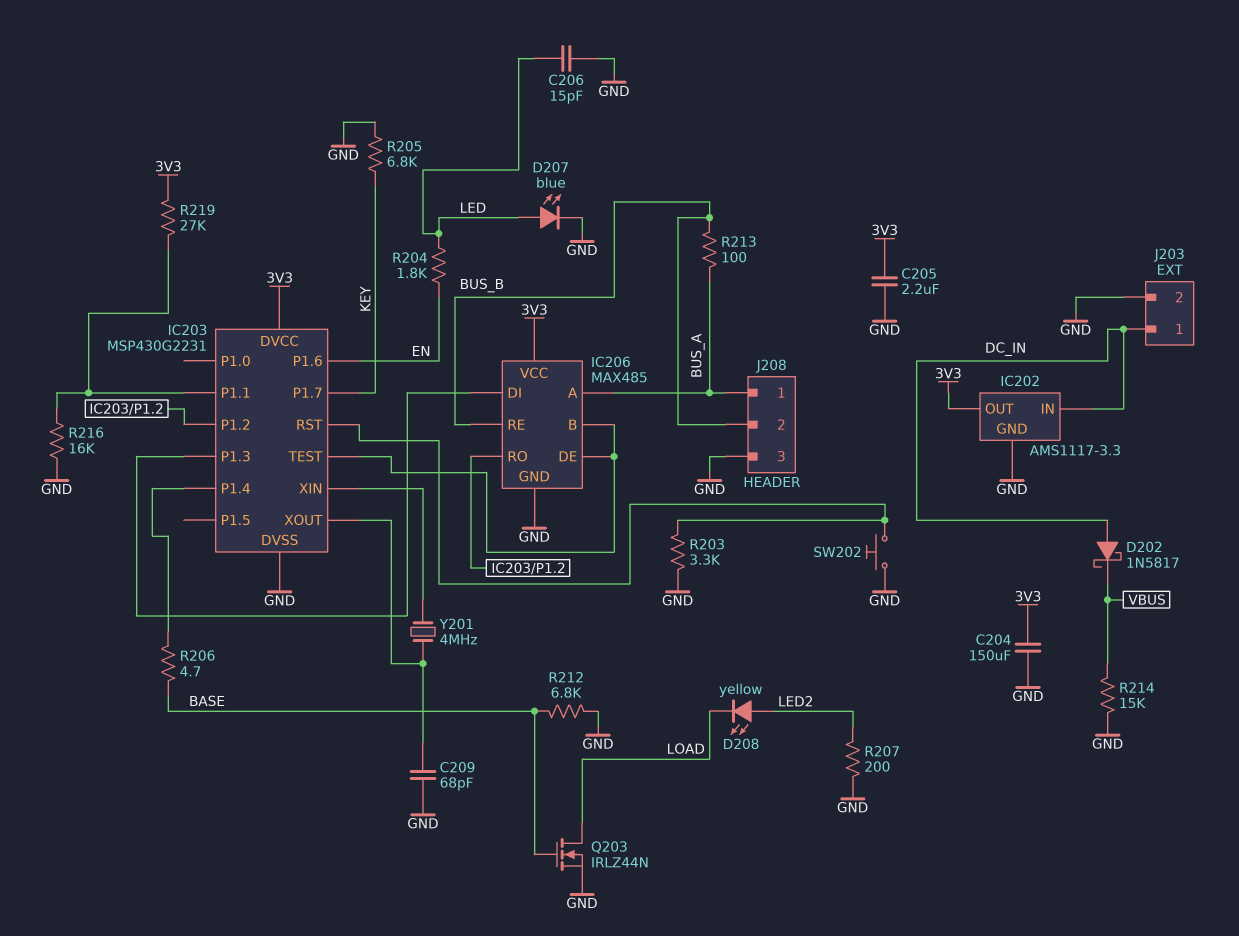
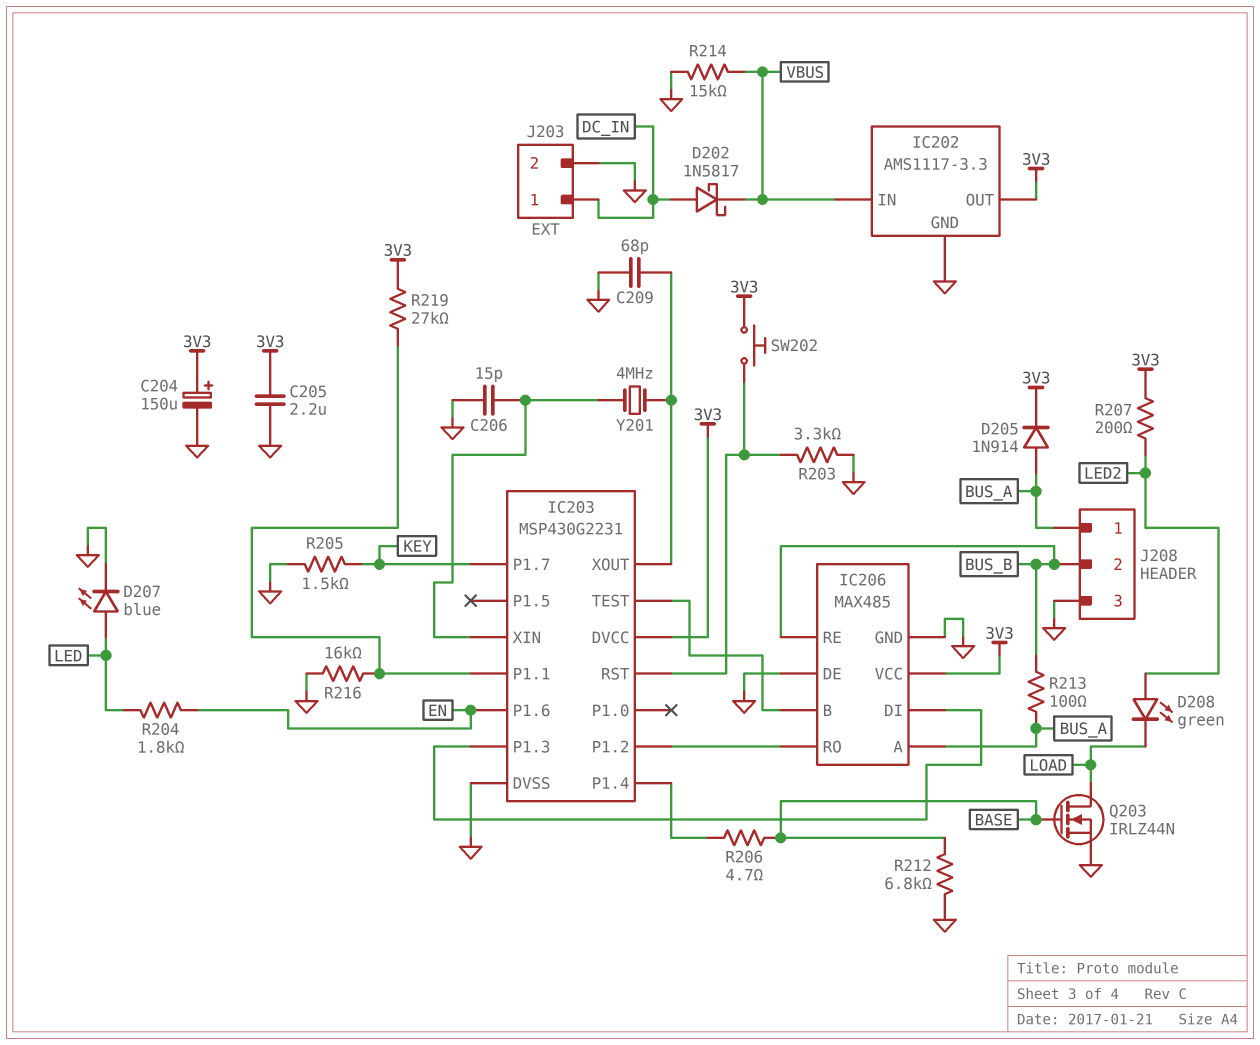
C204: 150uF (3V3, GND) -> 150uF (plus 3V3, minus GND)
C206: 15pF (GND, LED) -> 15pF (GND, IC203/XIN)
D205: none -> diode 1N914 (A BUS_A, K 3V3)
D208: LED yellow (A LED2, K LOAD) -> LED green (A LED2, K LOAD)
IC202 pin IN: DC_IN -> VBUS
IC206 pin DE: IC203/TEST -> GND
R205: 6.8k (GND, KEY) -> 1.5k (GND, KEY)
R207: 200 (GND, LED2) -> 200 (3V3, LED2)
SW202: button (GND, IC203/RST) -> button (3V3, IC203/RST)

